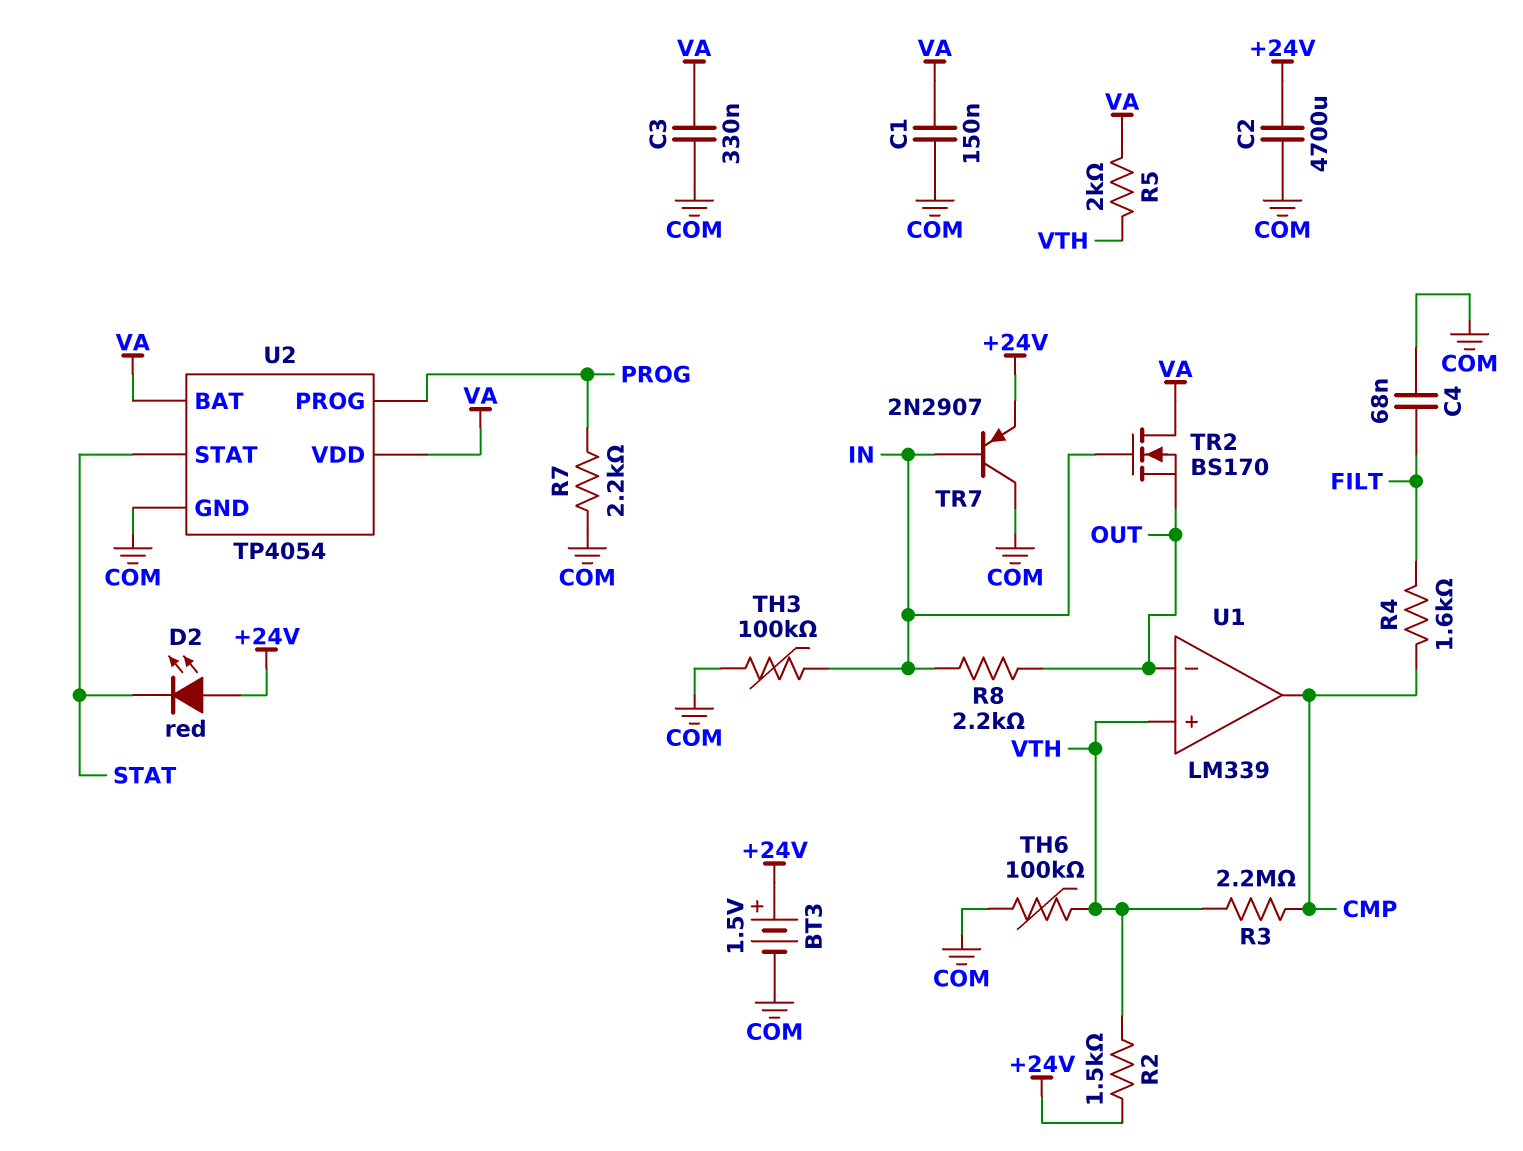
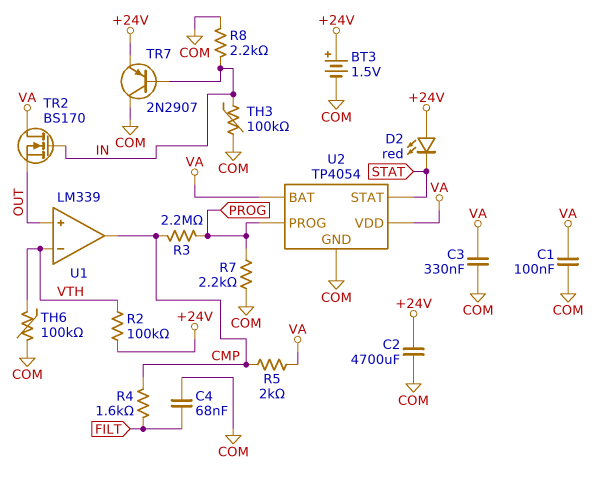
C1: 150nF (COM, VA) -> 100nF (COM, VA)
R2: 1.5k (+24V, VTH) -> 100k (+24V, VTH)
R3: 2.2M (CMP, VTH) -> 2.2M (CMP, PROG)
R5: 2k (VA, VTH) -> 2k (CMP, VA)
R8: 2.2k (IN, OUT) -> 2.2k (COM, IN)
U1 pin in+: VTH -> OUT
U1 pin in-: OUT -> VTH

